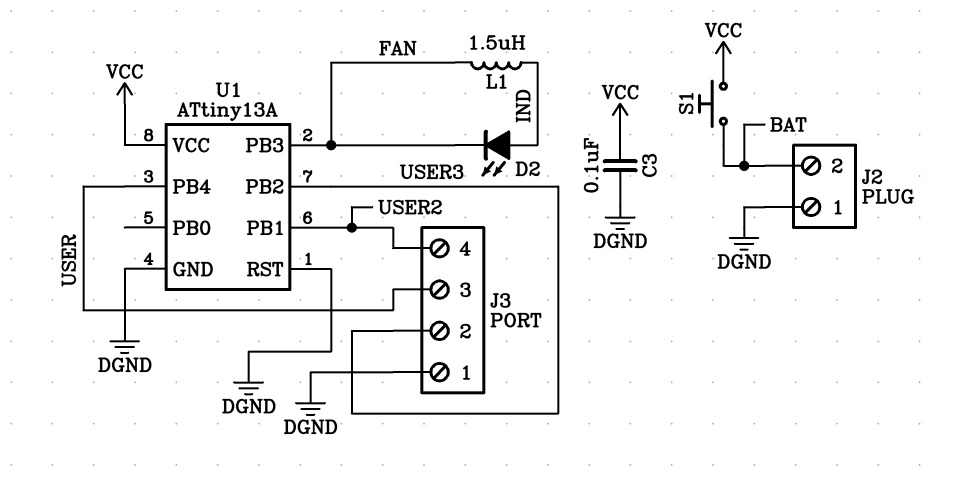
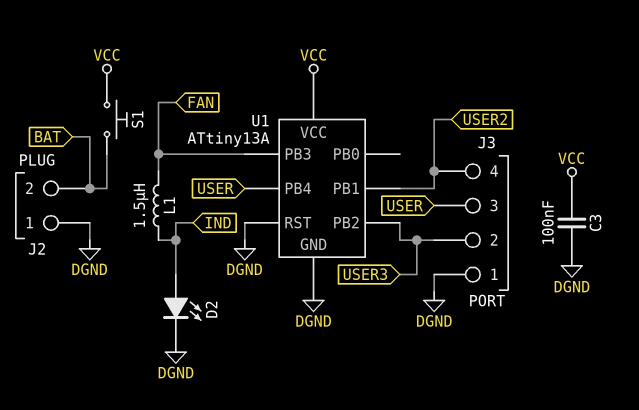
D2: LED (A IND, K FAN) -> LED (A IND, K DGND)

